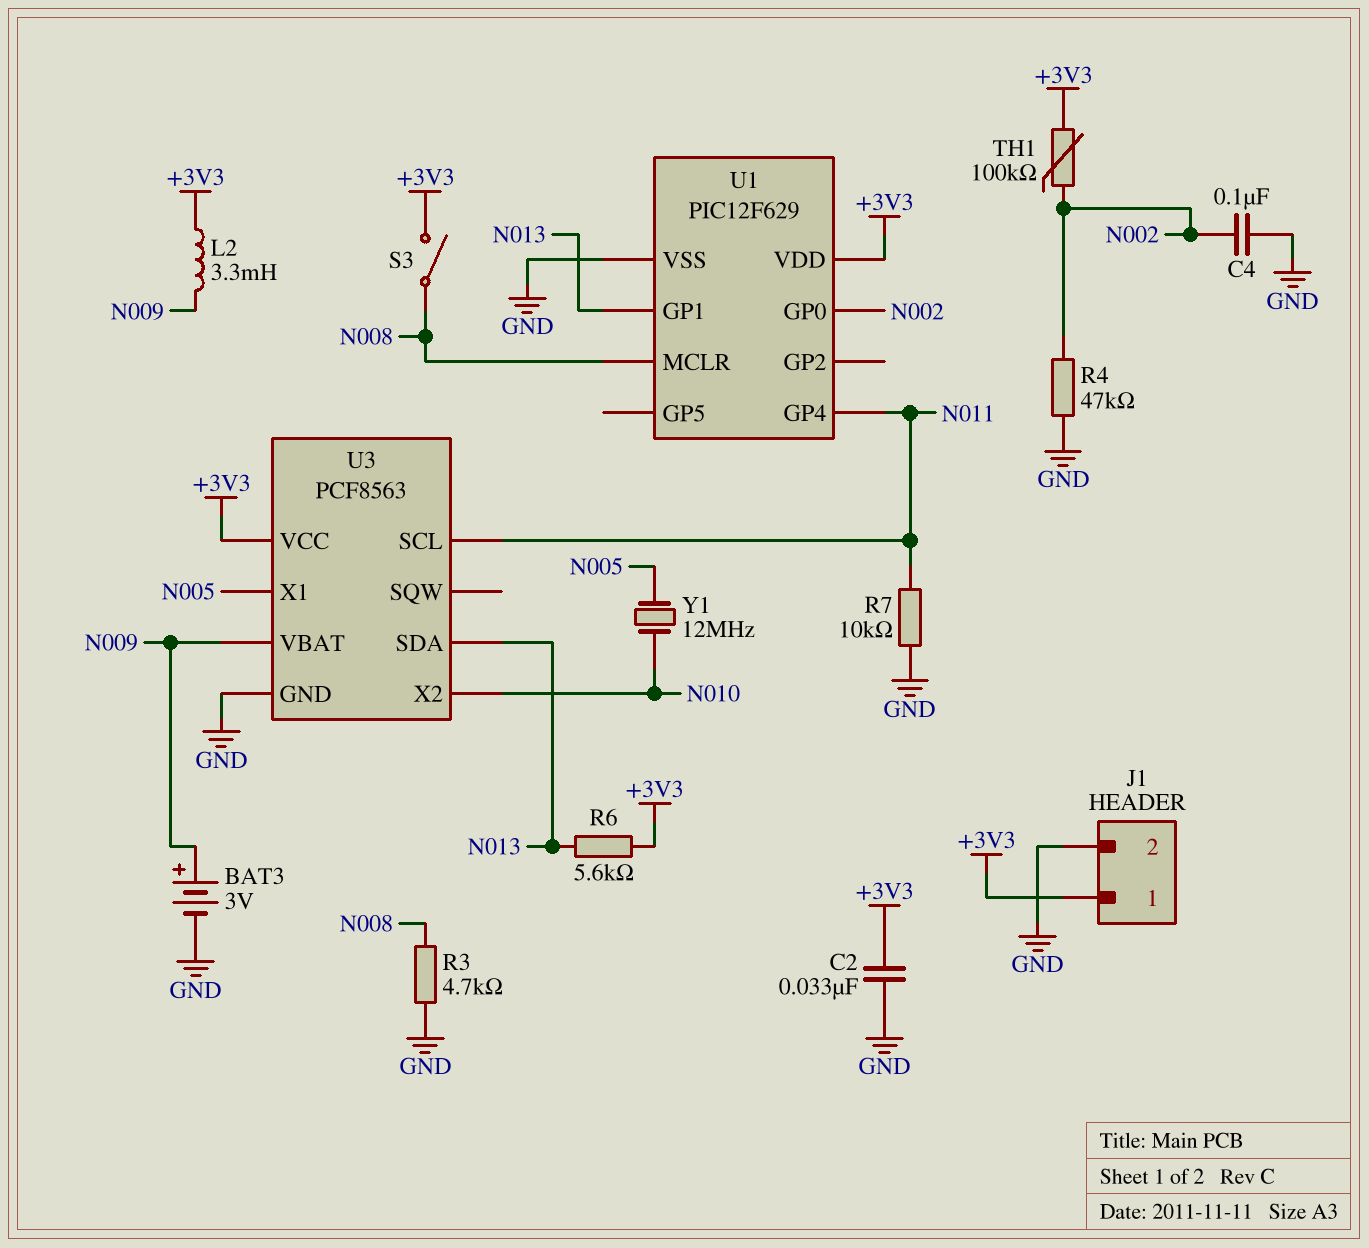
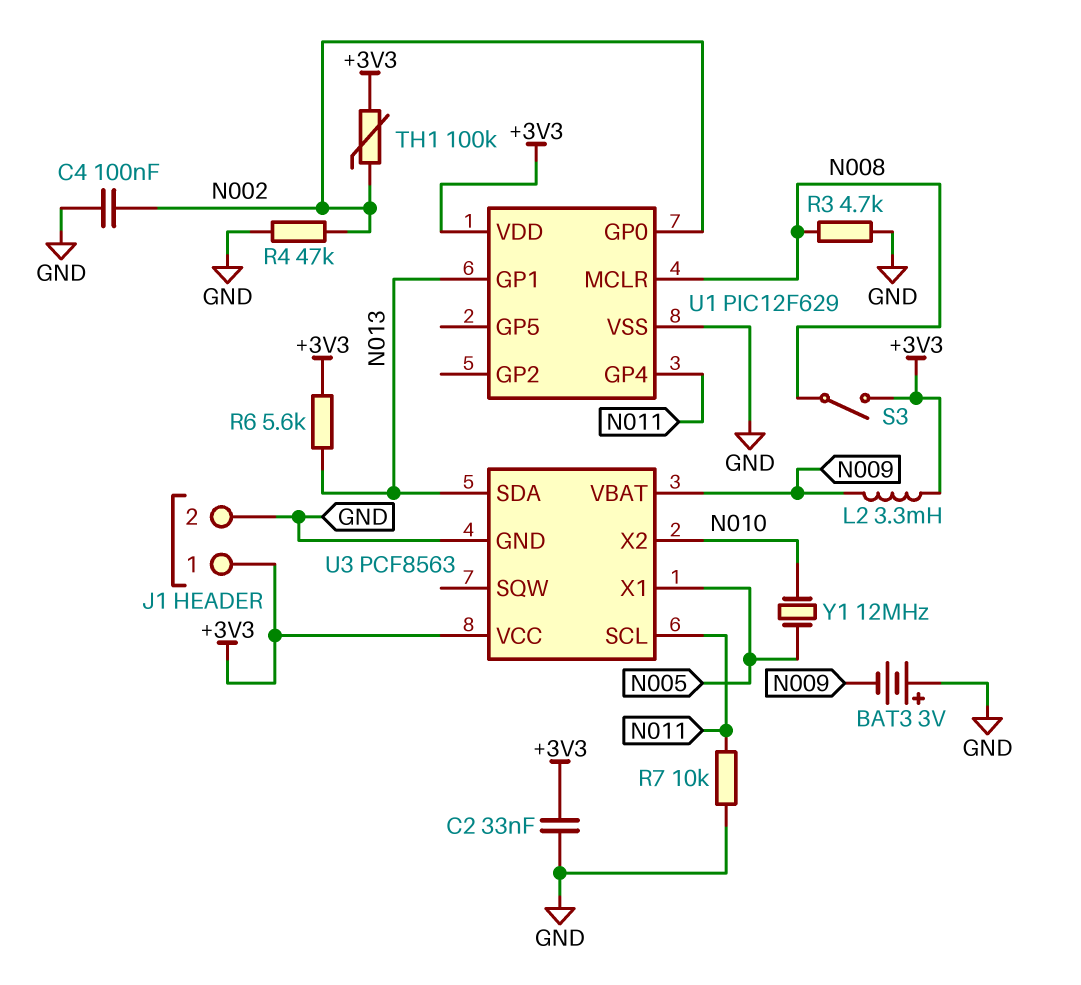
BAT3: 3V (plus N009, minus GND) -> 3V (plus GND, minus N009)

